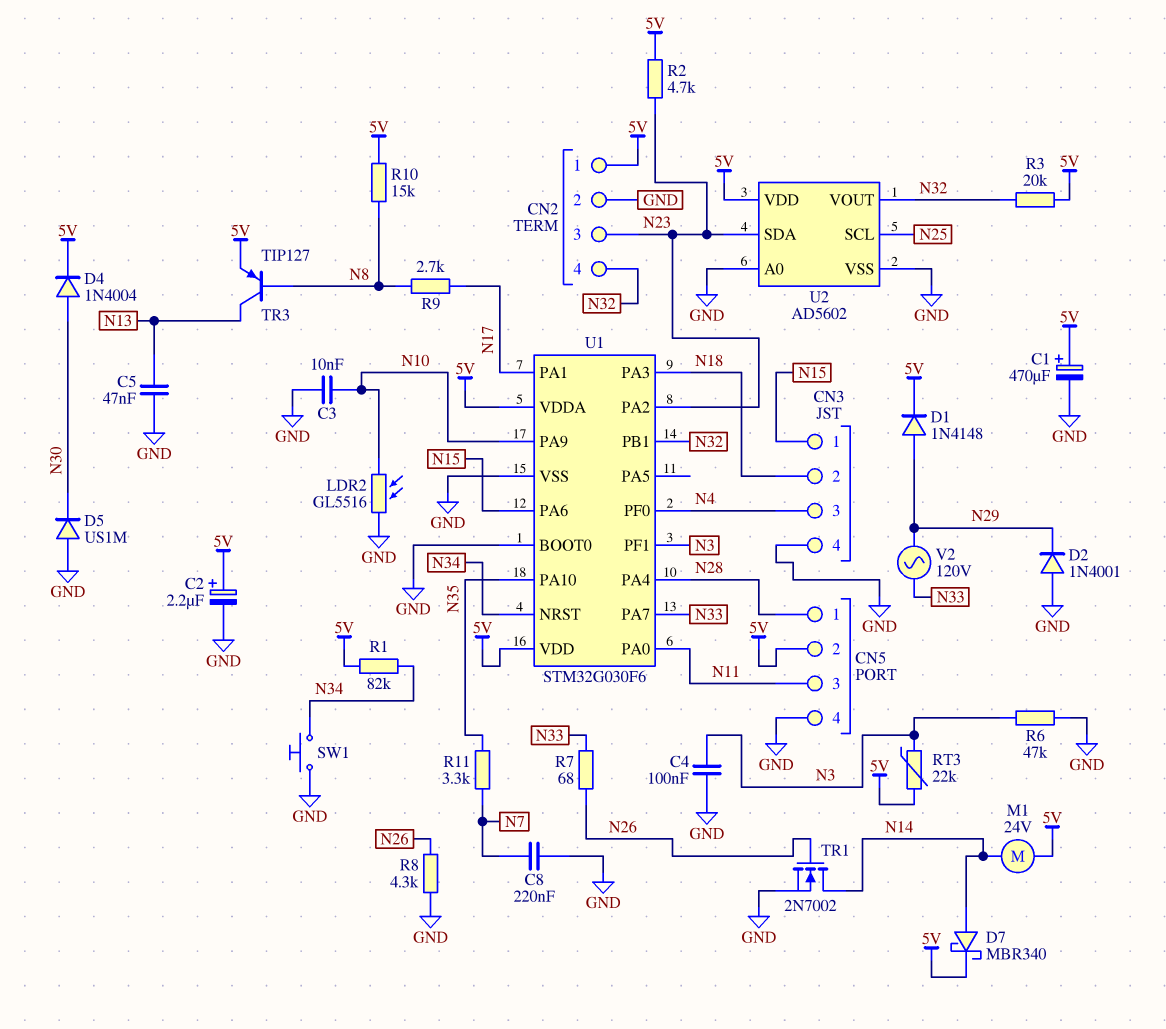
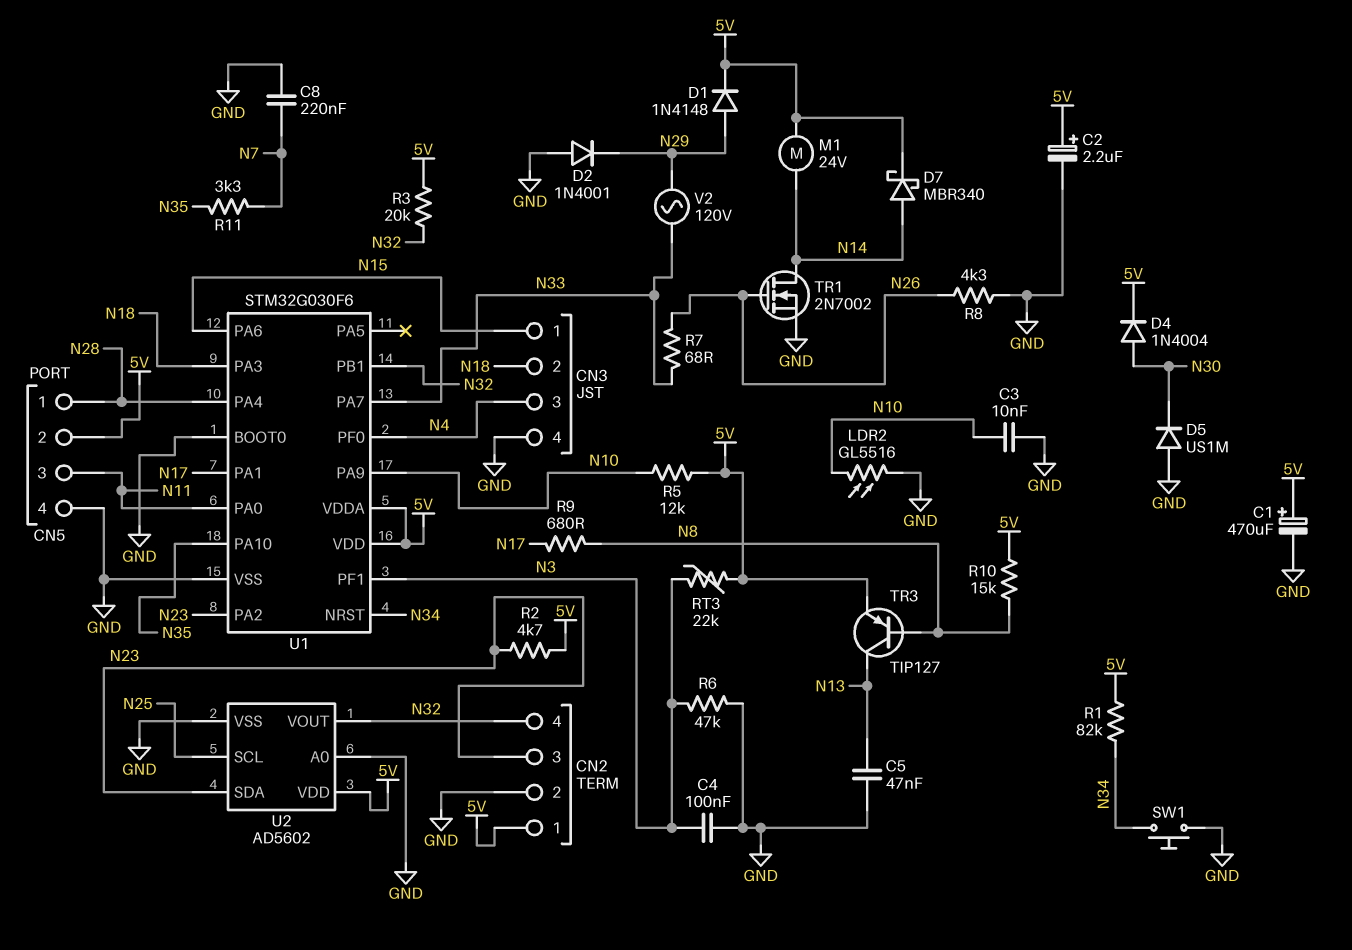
R5: none -> 12k (5V, N10)
R9: 2.7k (N8, N17) -> 680 (N8, N17)

